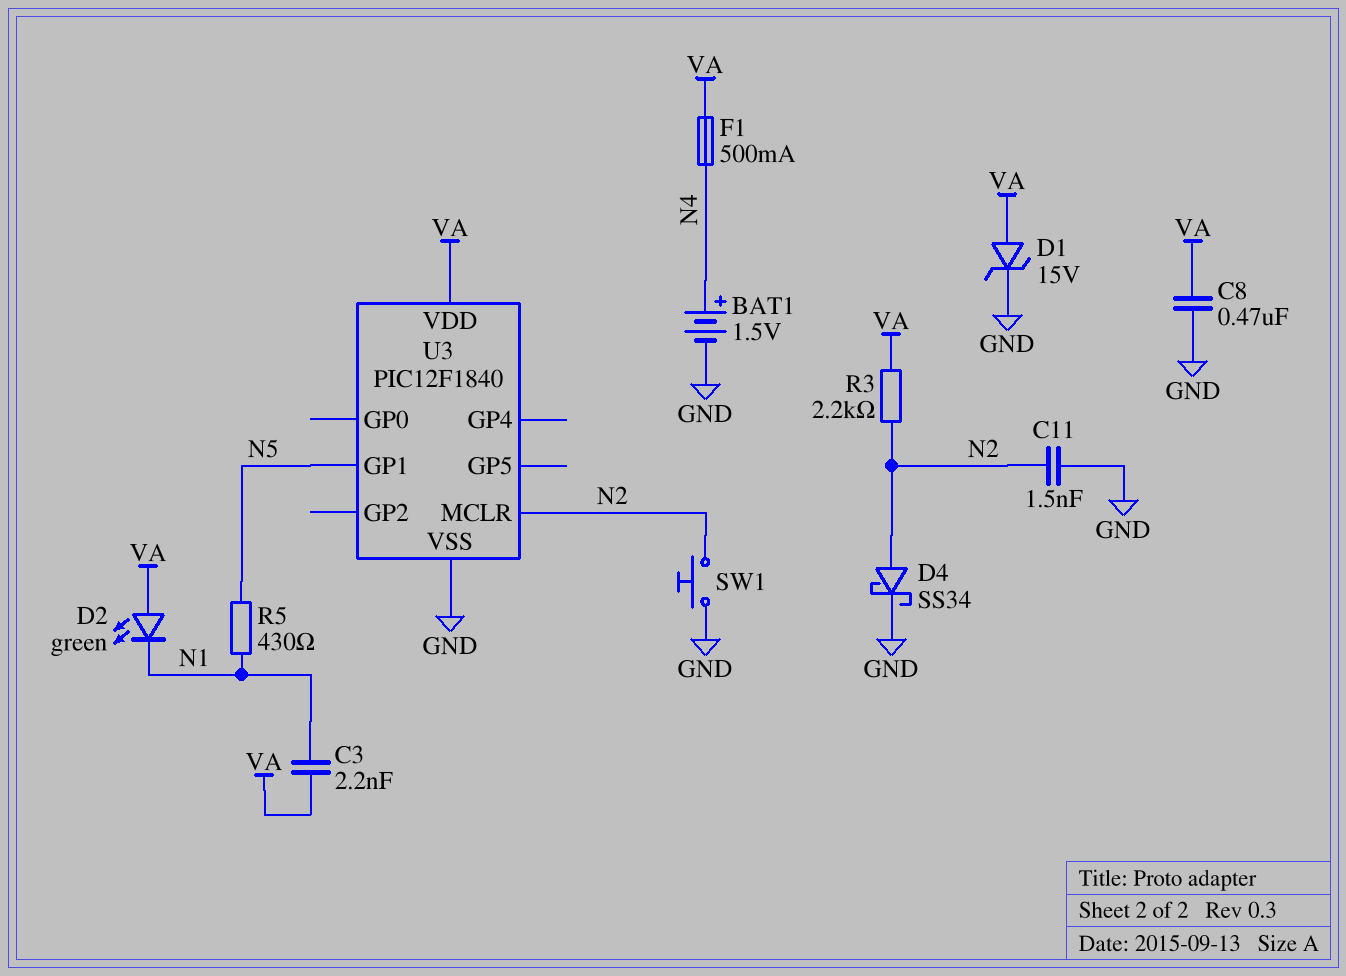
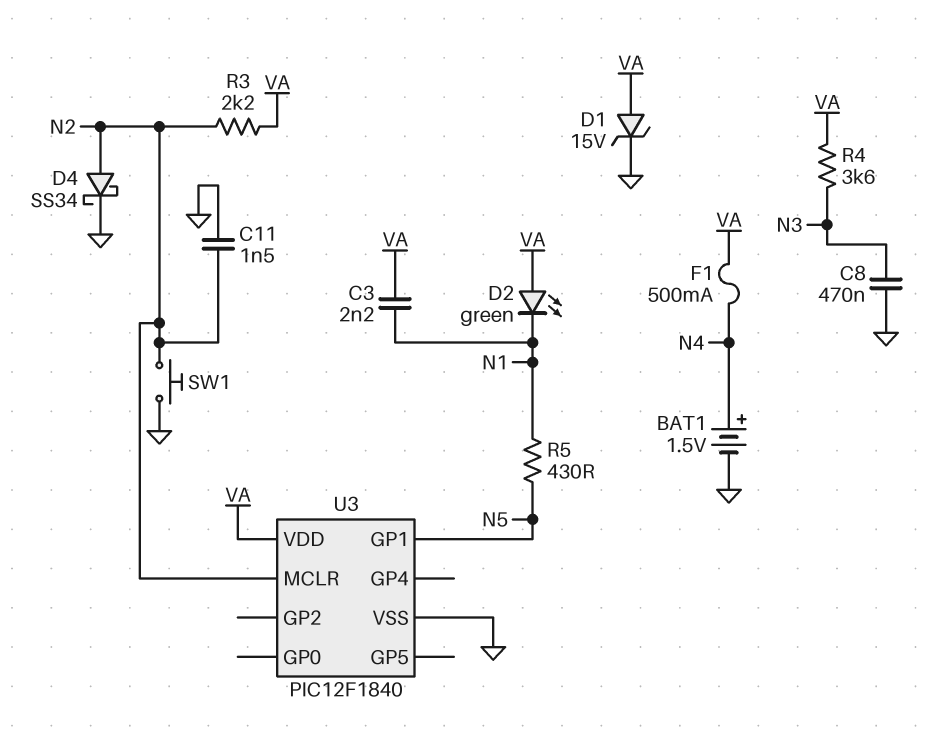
C8: 470nF (GND, VA) -> 470nF (GND, N3)
R4: none -> 3.6k (N3, VA)

